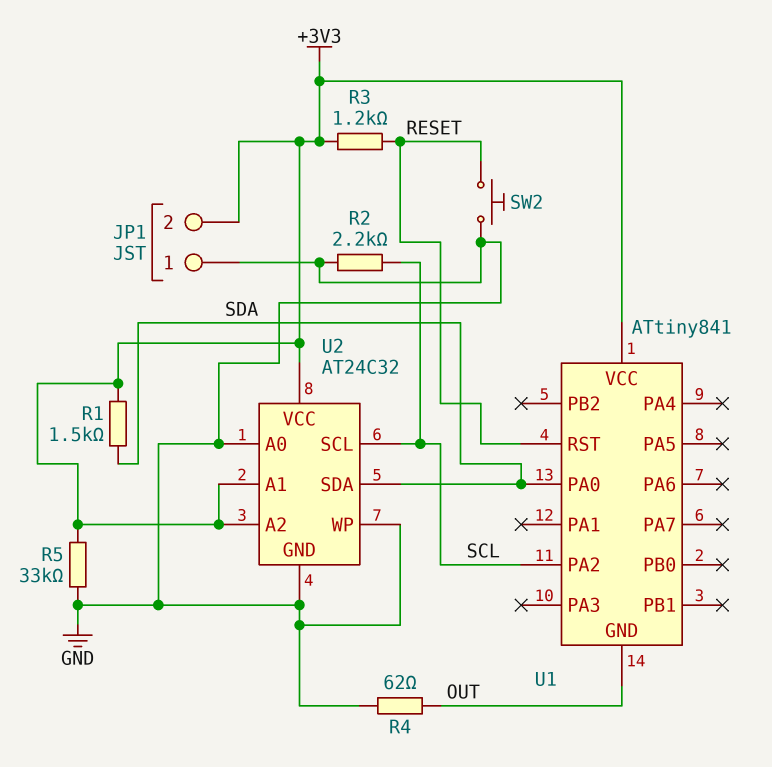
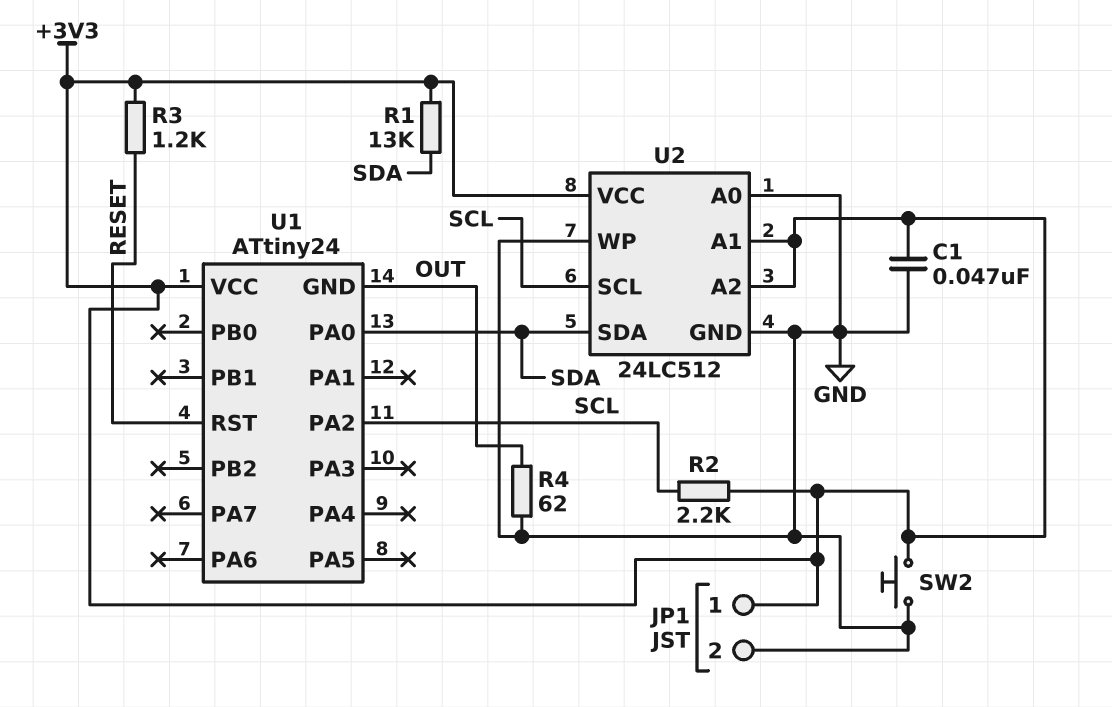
C1: none -> 47nF (+3V3, GND)
JP1 pin 1: GND -> +3V3
JP1 pin 2: +3V3 -> GND
R1: 1.5k (+3V3, SDA) -> 13k (+3V3, SDA)
R2: 2.2k (GND, SCL) -> 2.2k (+3V3, SCL)
R5: 33k (+3V3, GND) -> none
SW2: button (GND, RESET) -> button (+3V3, GND)
U1: ATtiny841 -> ATtiny24
U2: AT24C32 -> 24LC512

